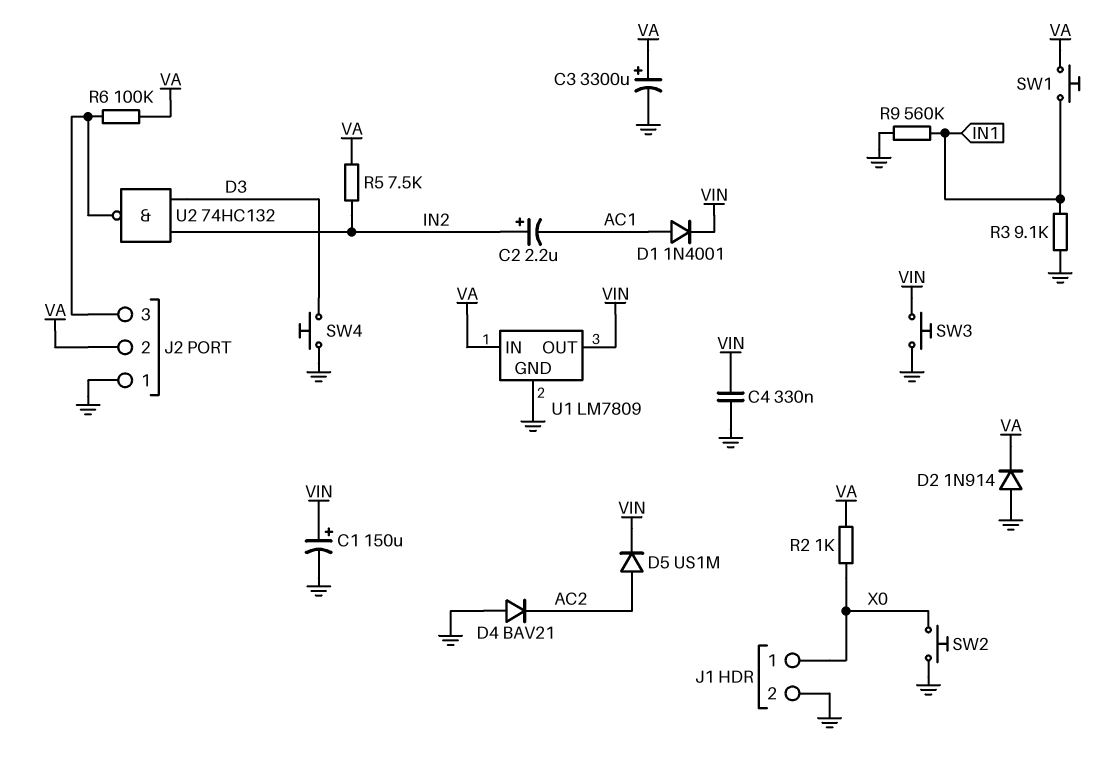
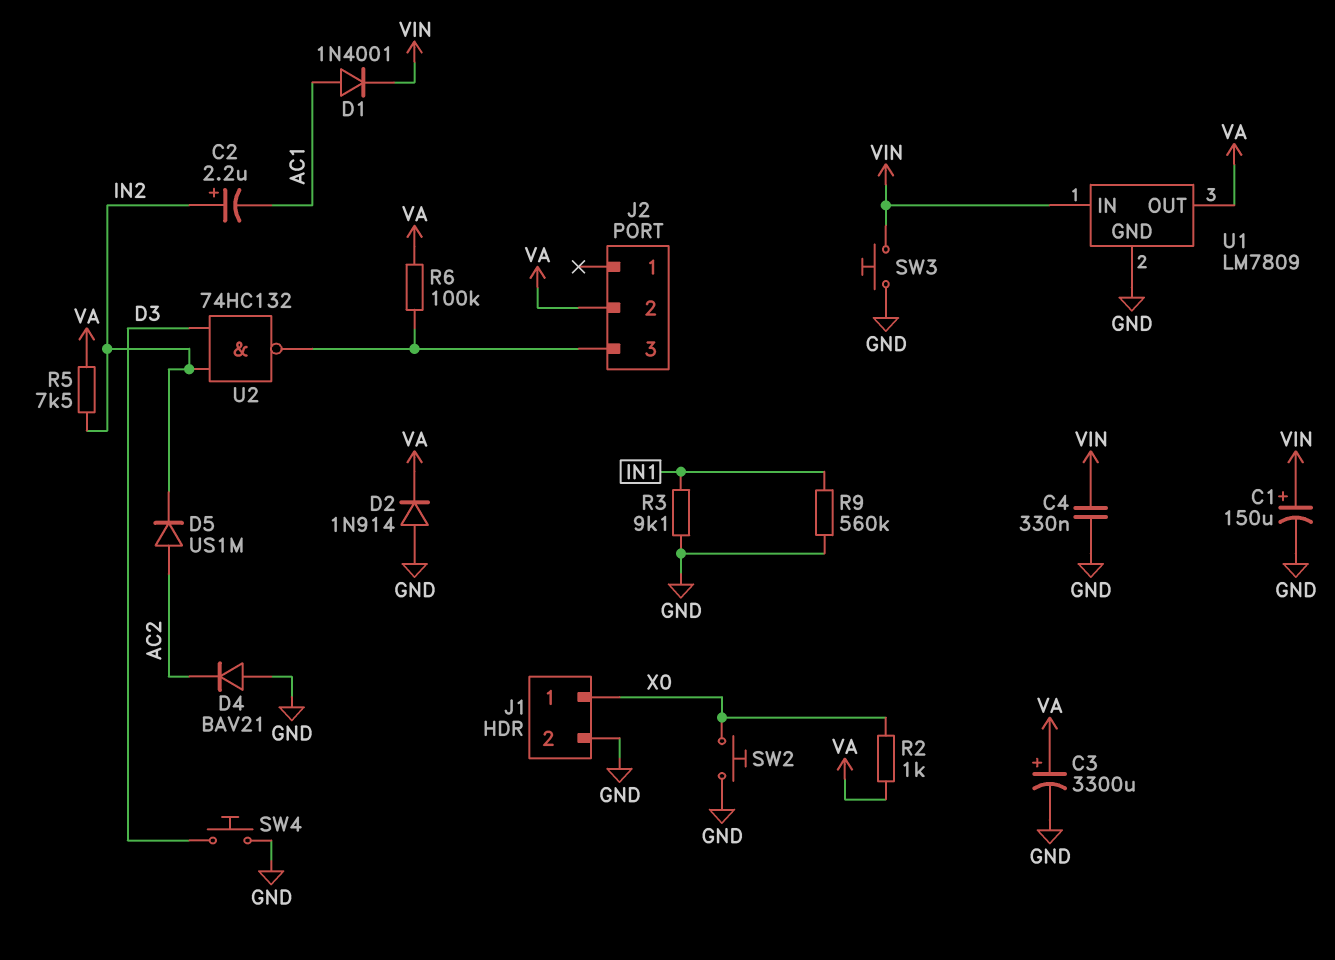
D5: diode US1M (A AC2, K VIN) -> diode US1M (A AC2, K IN2)
J2 pin 1: GND -> none
SW1: button (IN1, VA) -> none
U1 pin IN: VA -> VIN
U1 pin OUT: VIN -> VA

